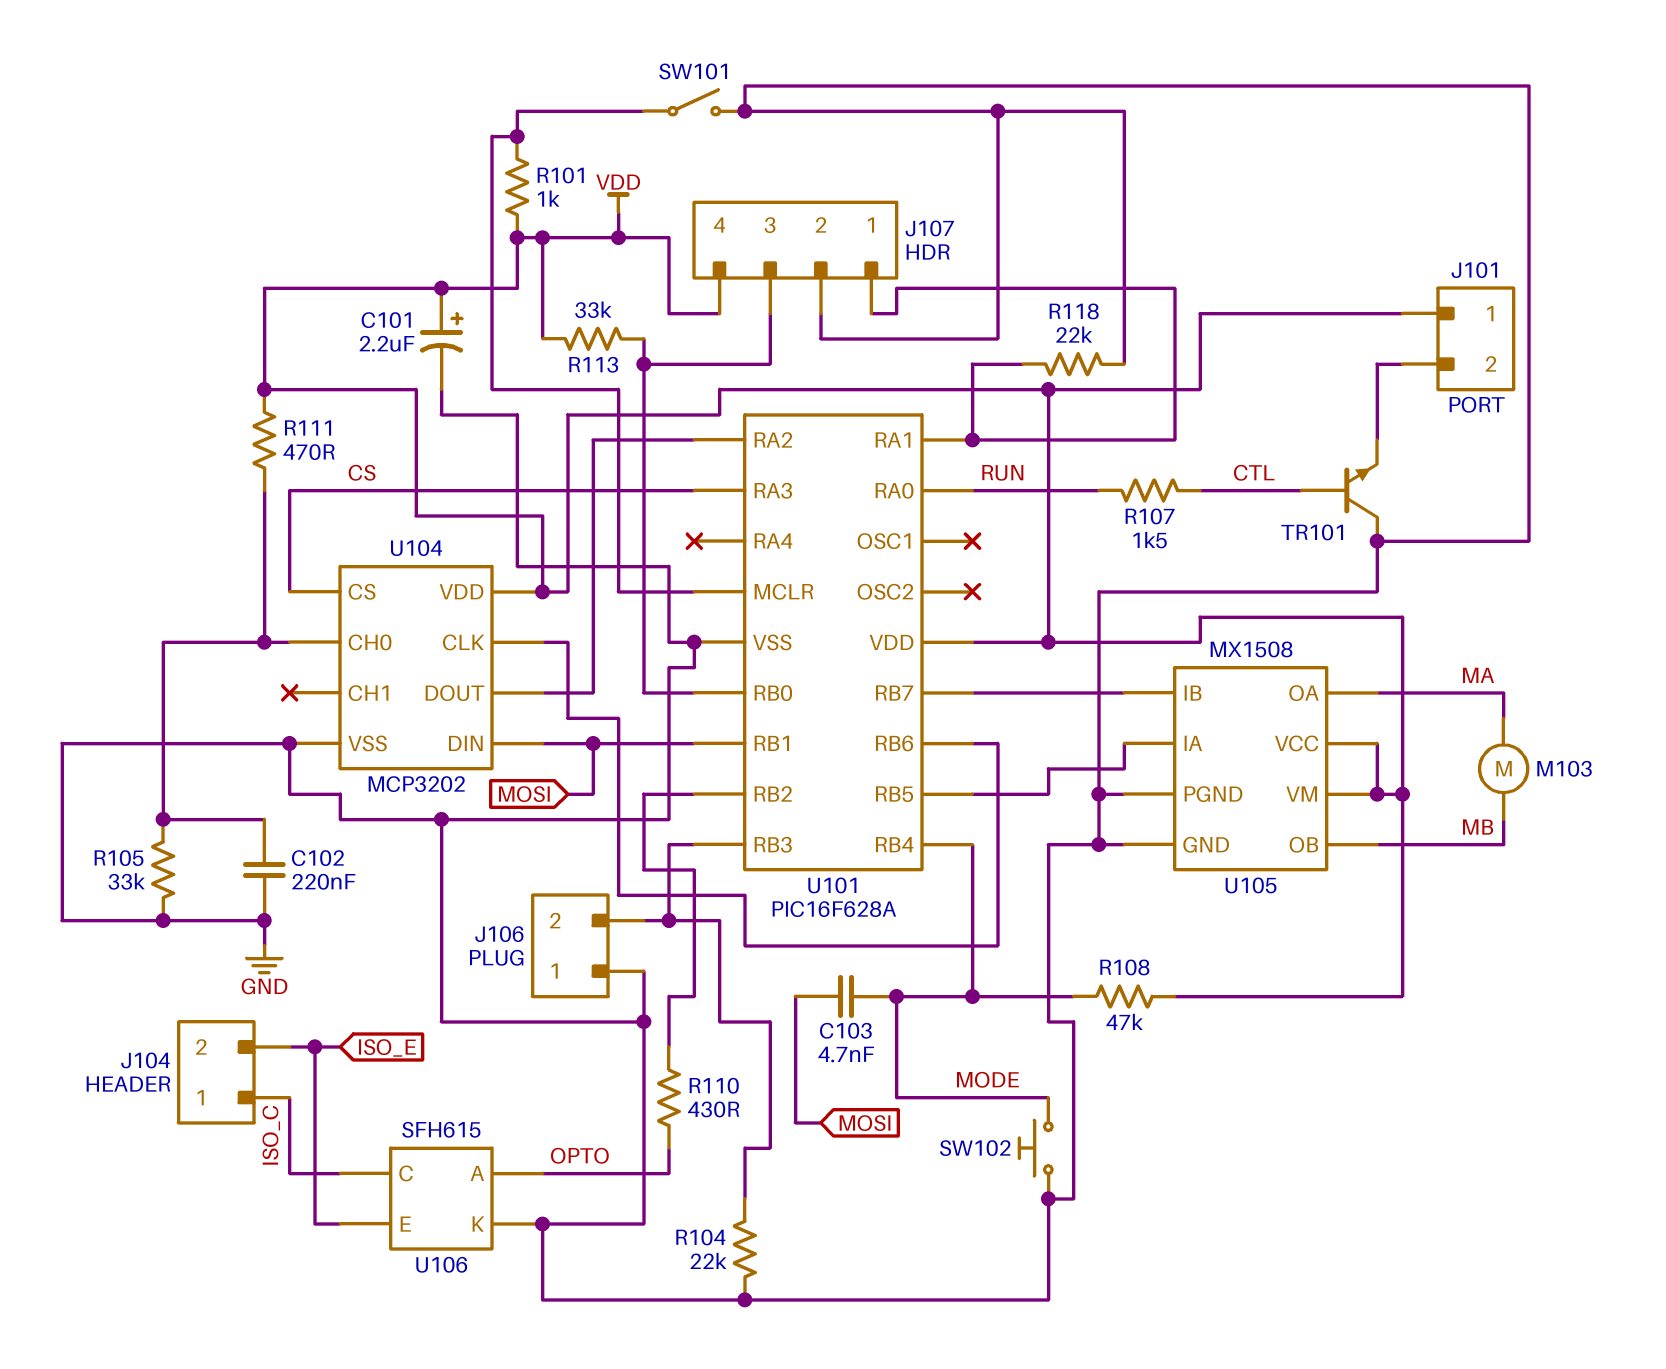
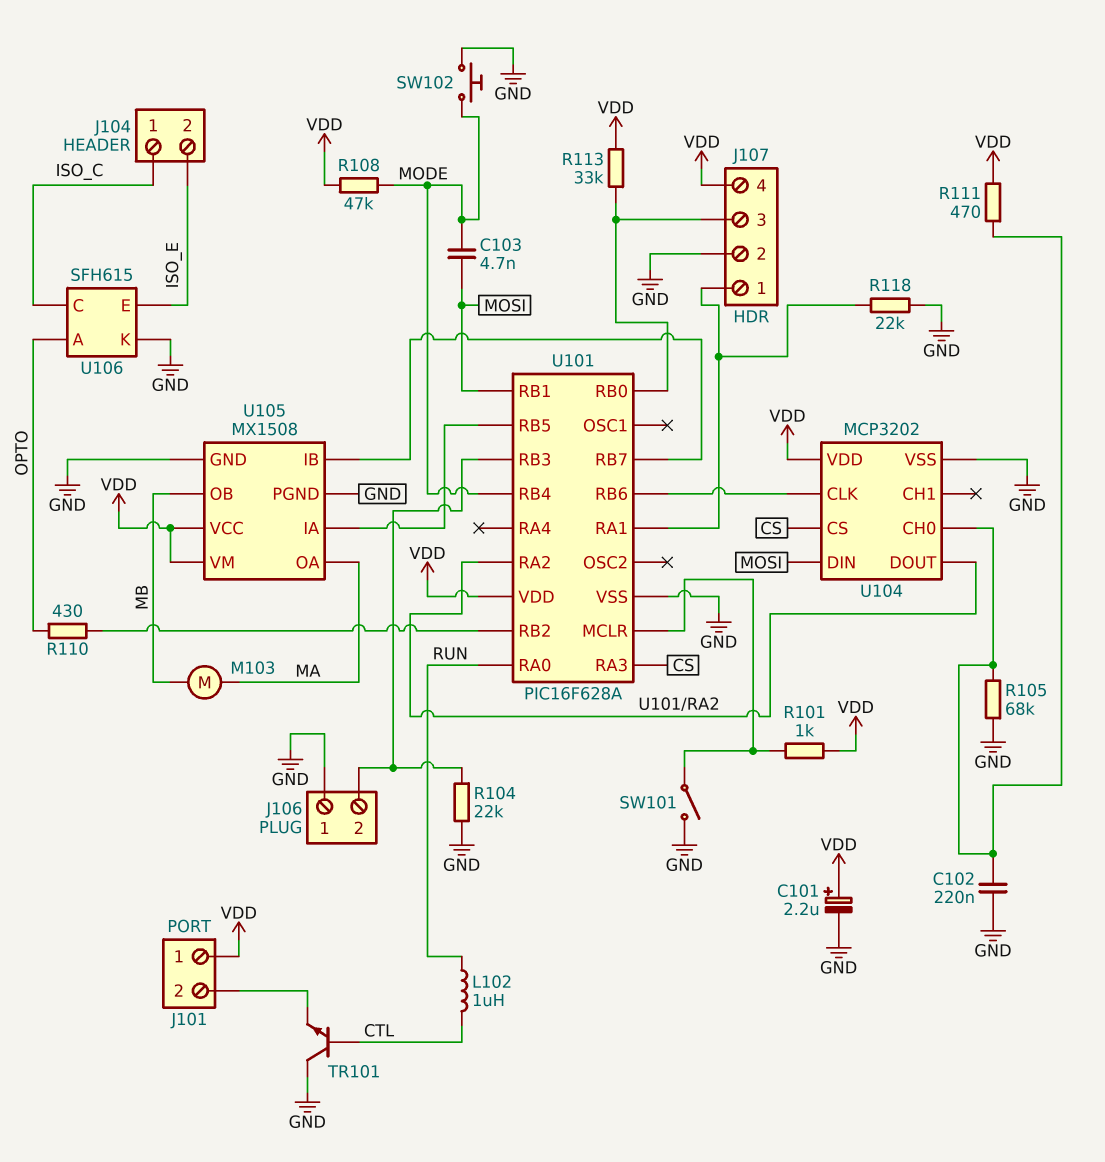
L102: none -> 1uH (CTL, RUN)
R105: 33k (GND, U104/CH0) -> 68k (GND, U104/CH0)
R107: 1.5k (CTL, RUN) -> none

